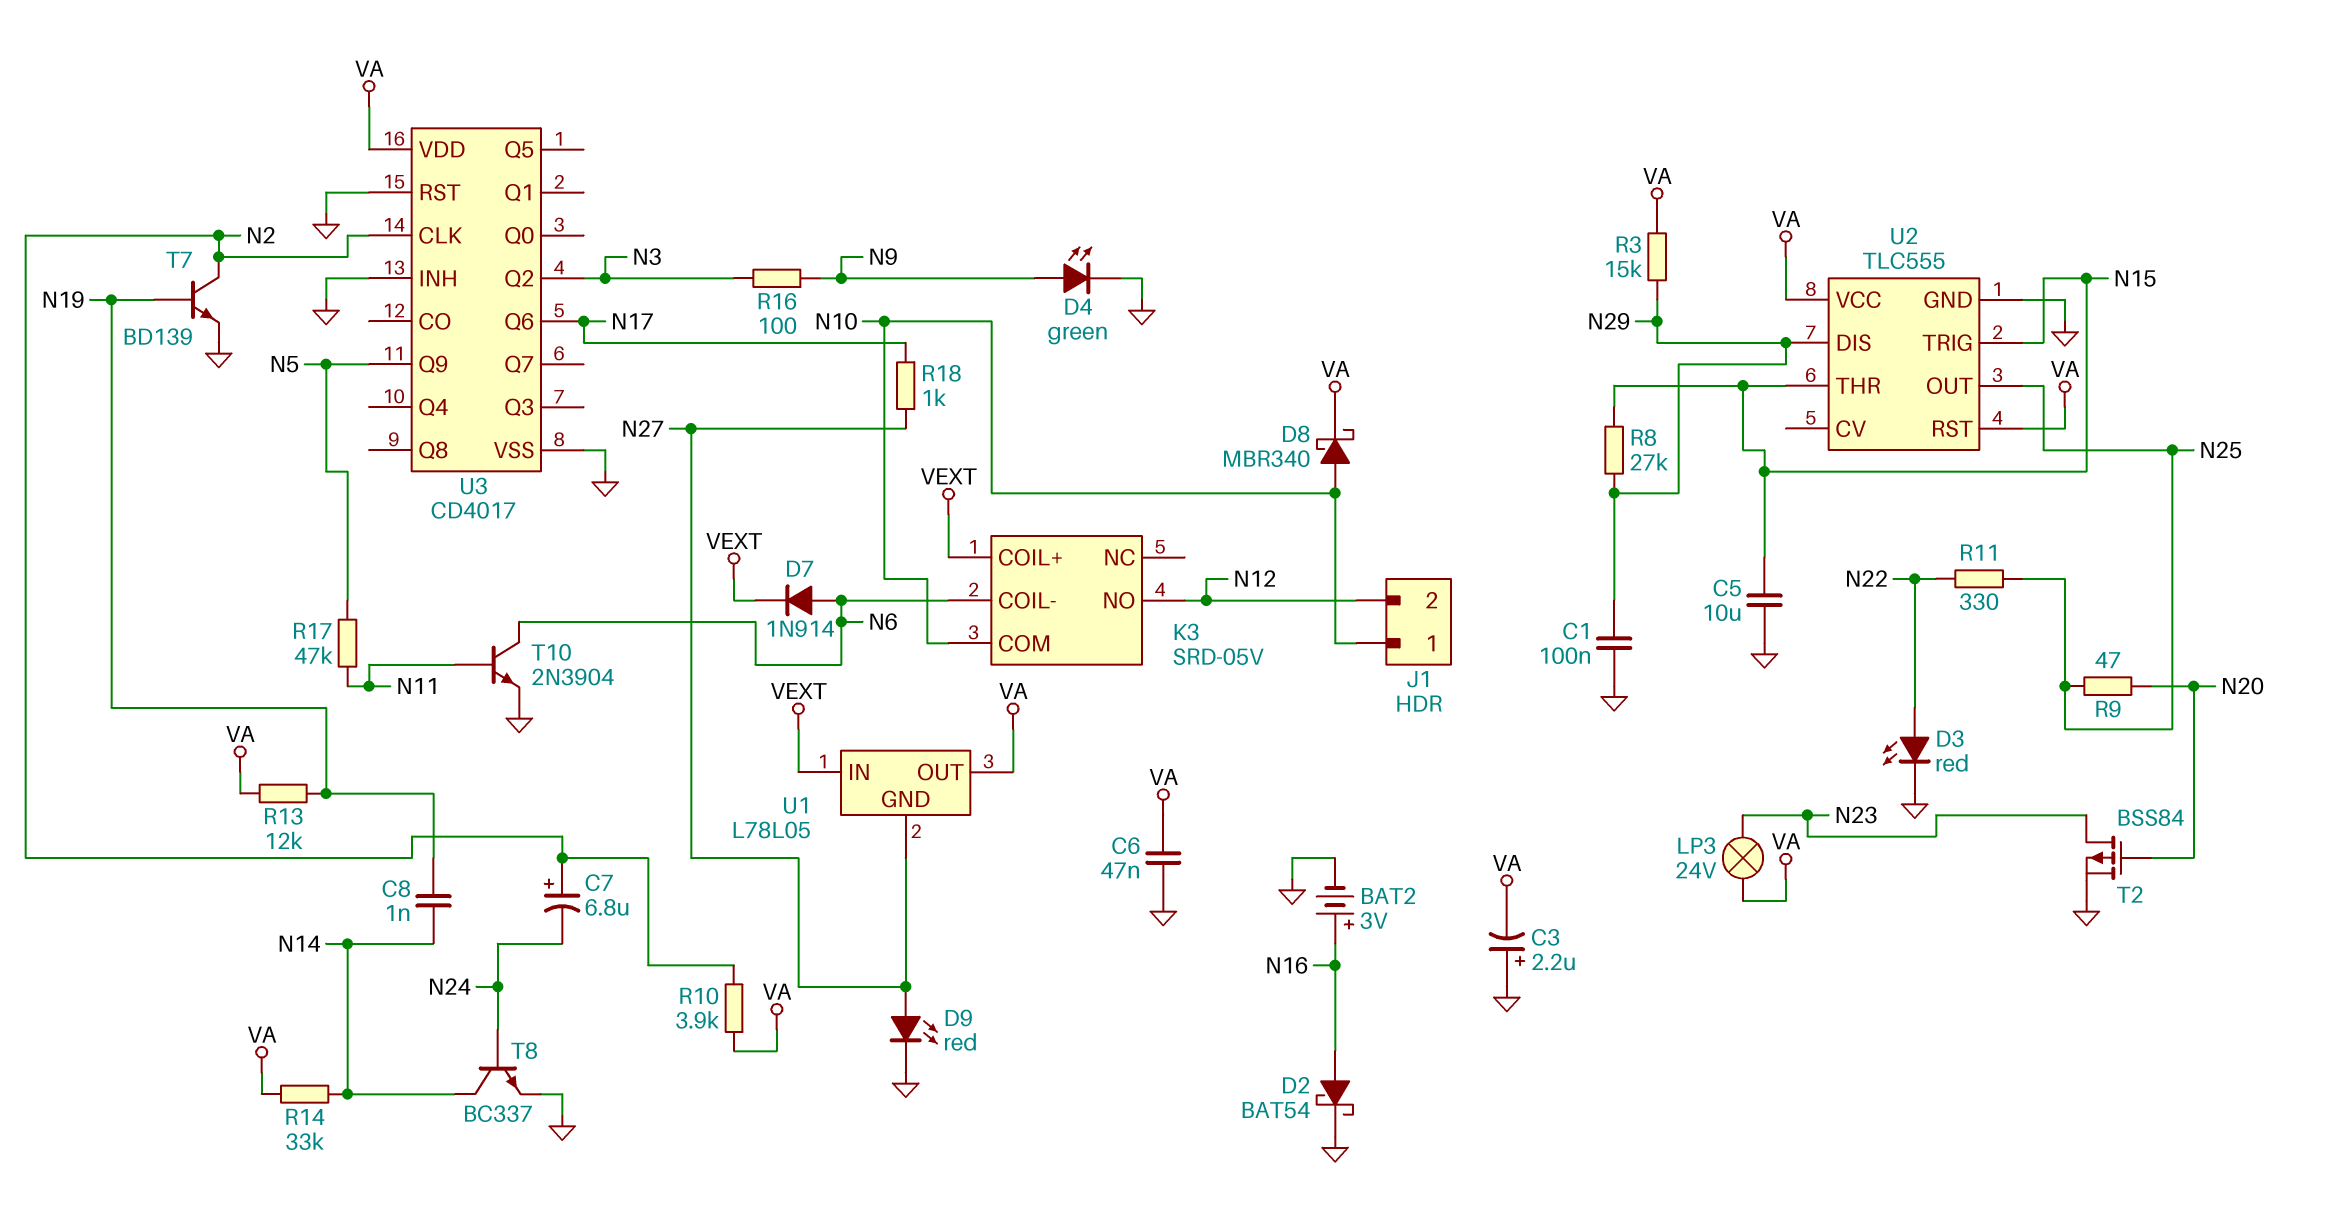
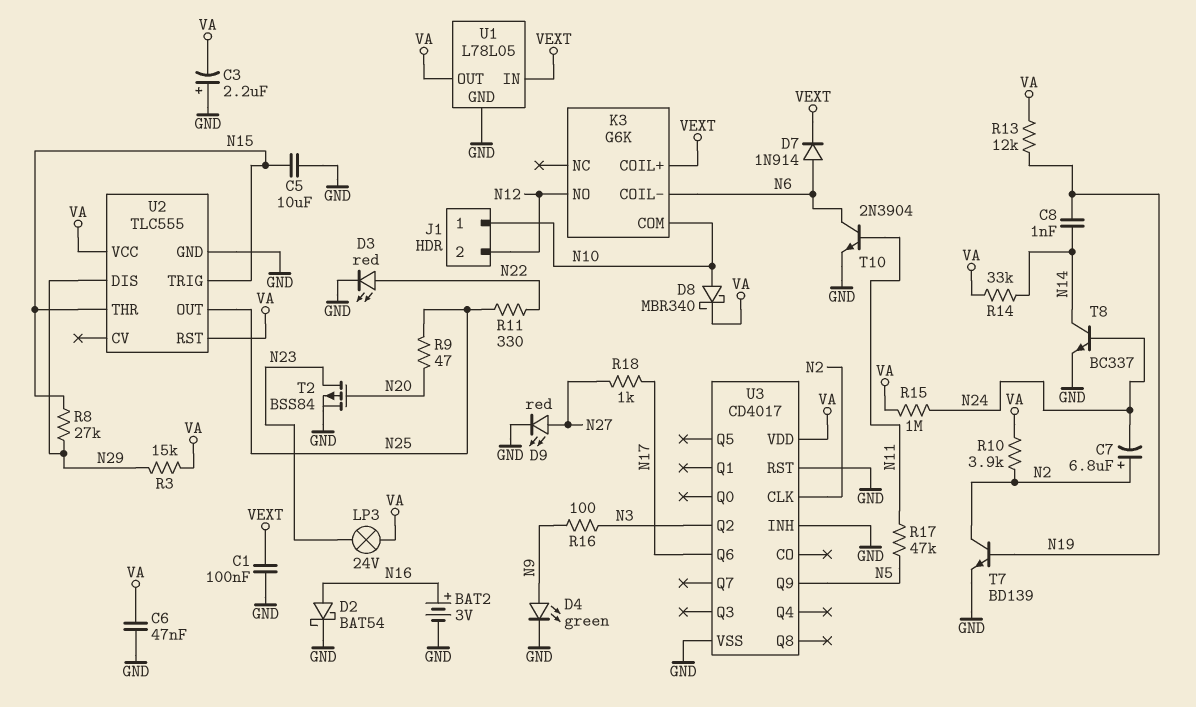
C1: 100nF (GND, N29) -> 100nF (GND, VEXT)
K3: SRD-05V -> G6K
R15: none -> 1M (N24, VA)
U1 pin GND: N27 -> GND

